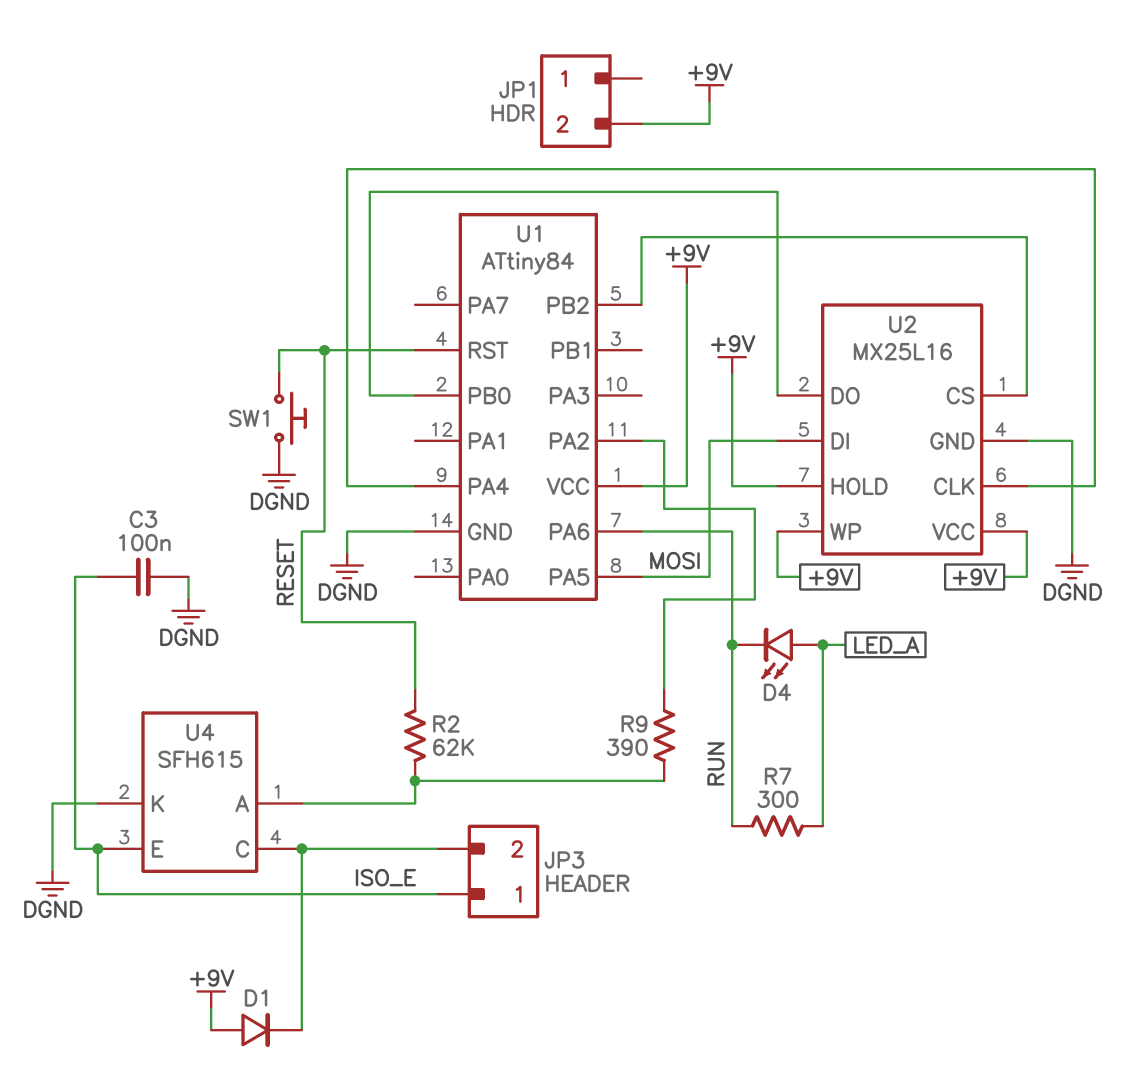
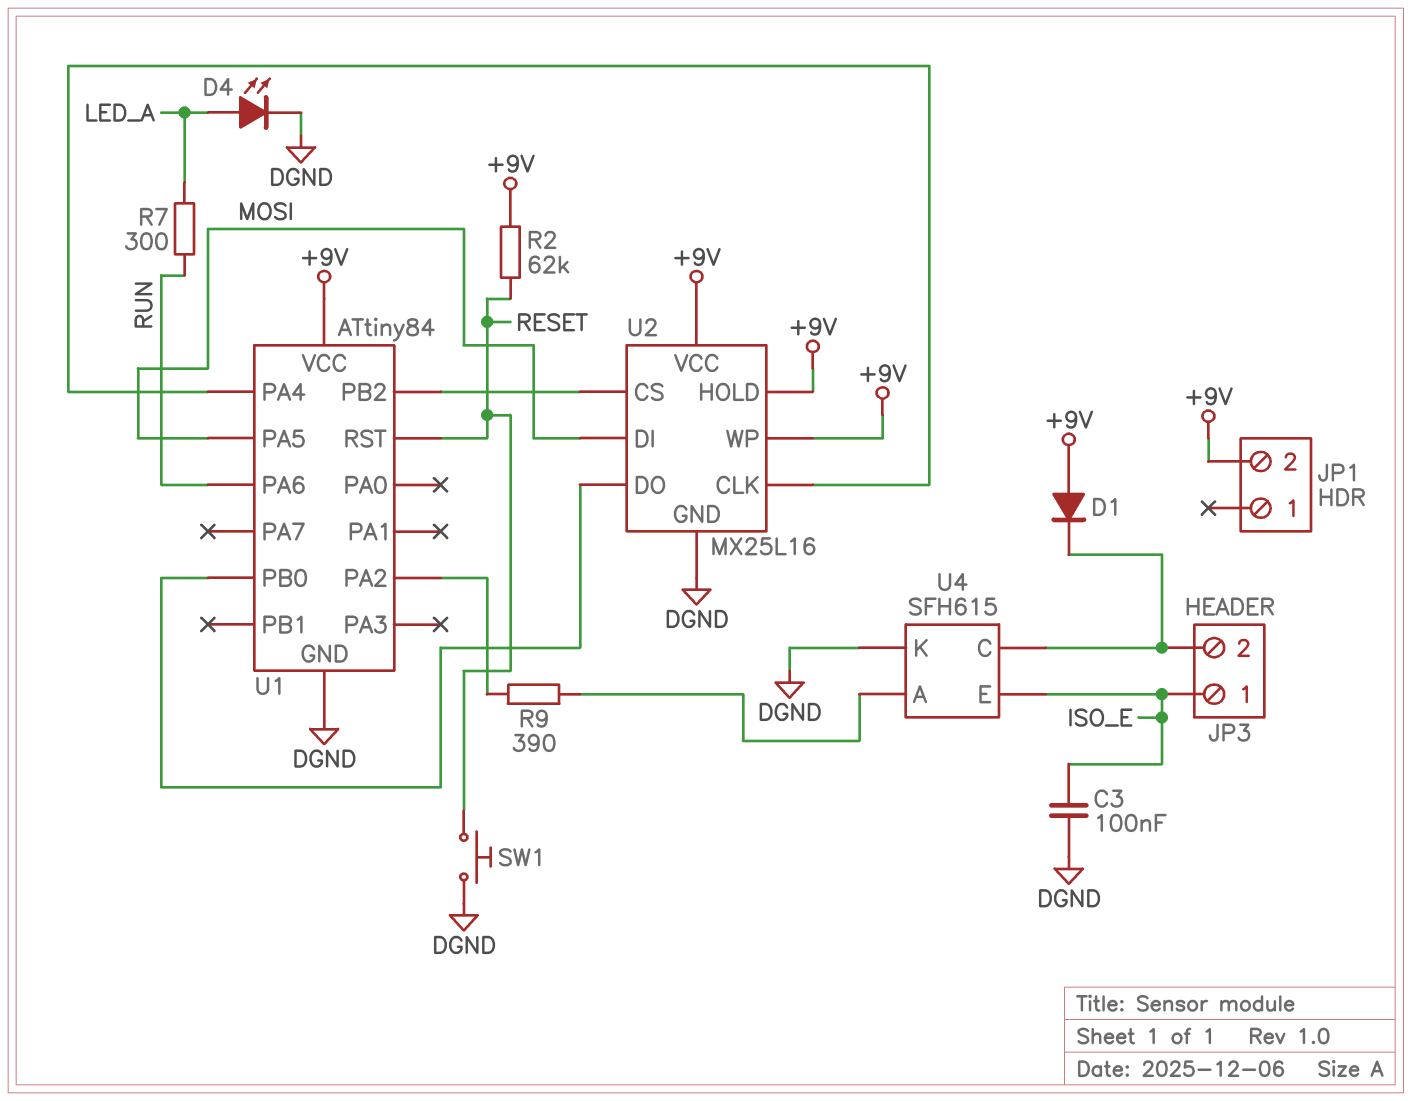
D4: LED (A LED_A, K RUN) -> LED (A LED_A, K DGND)
R2: 62k (RESET, U4/A) -> 62k (+9V, RESET)

